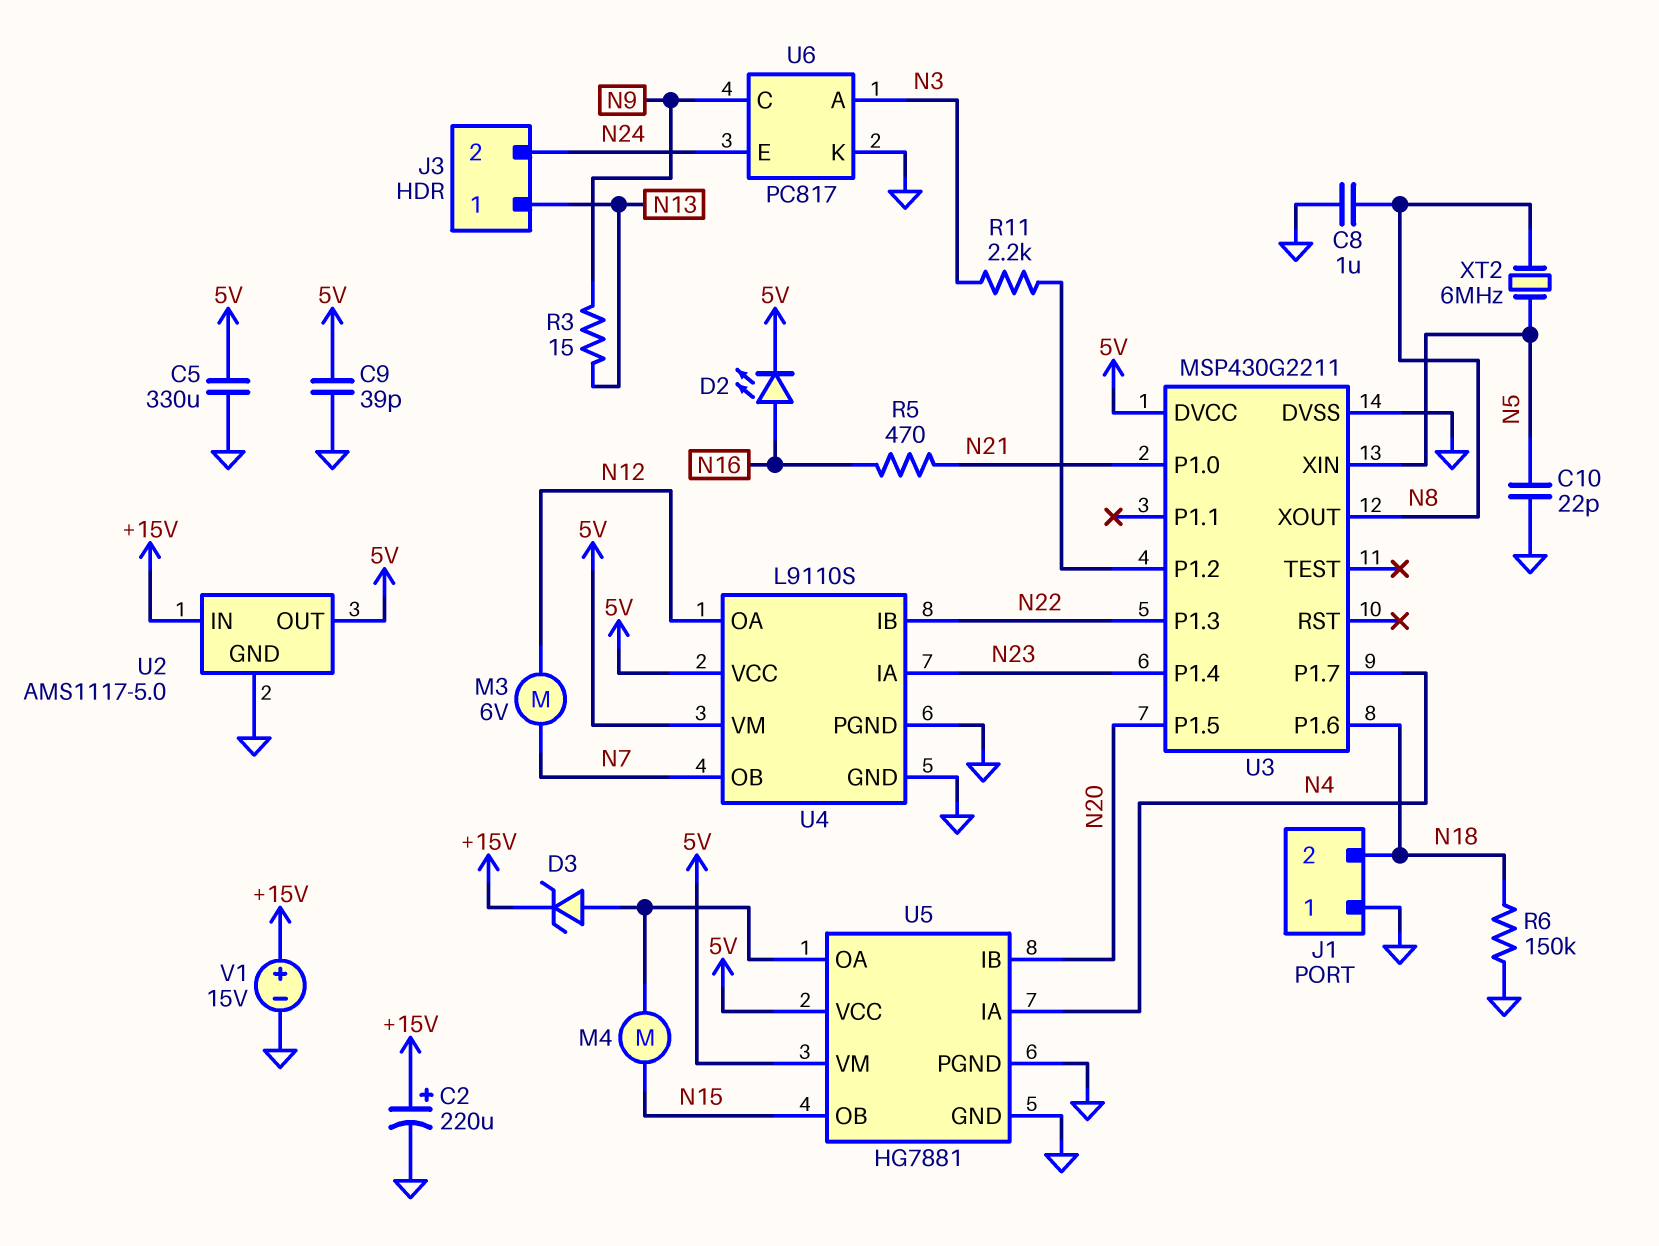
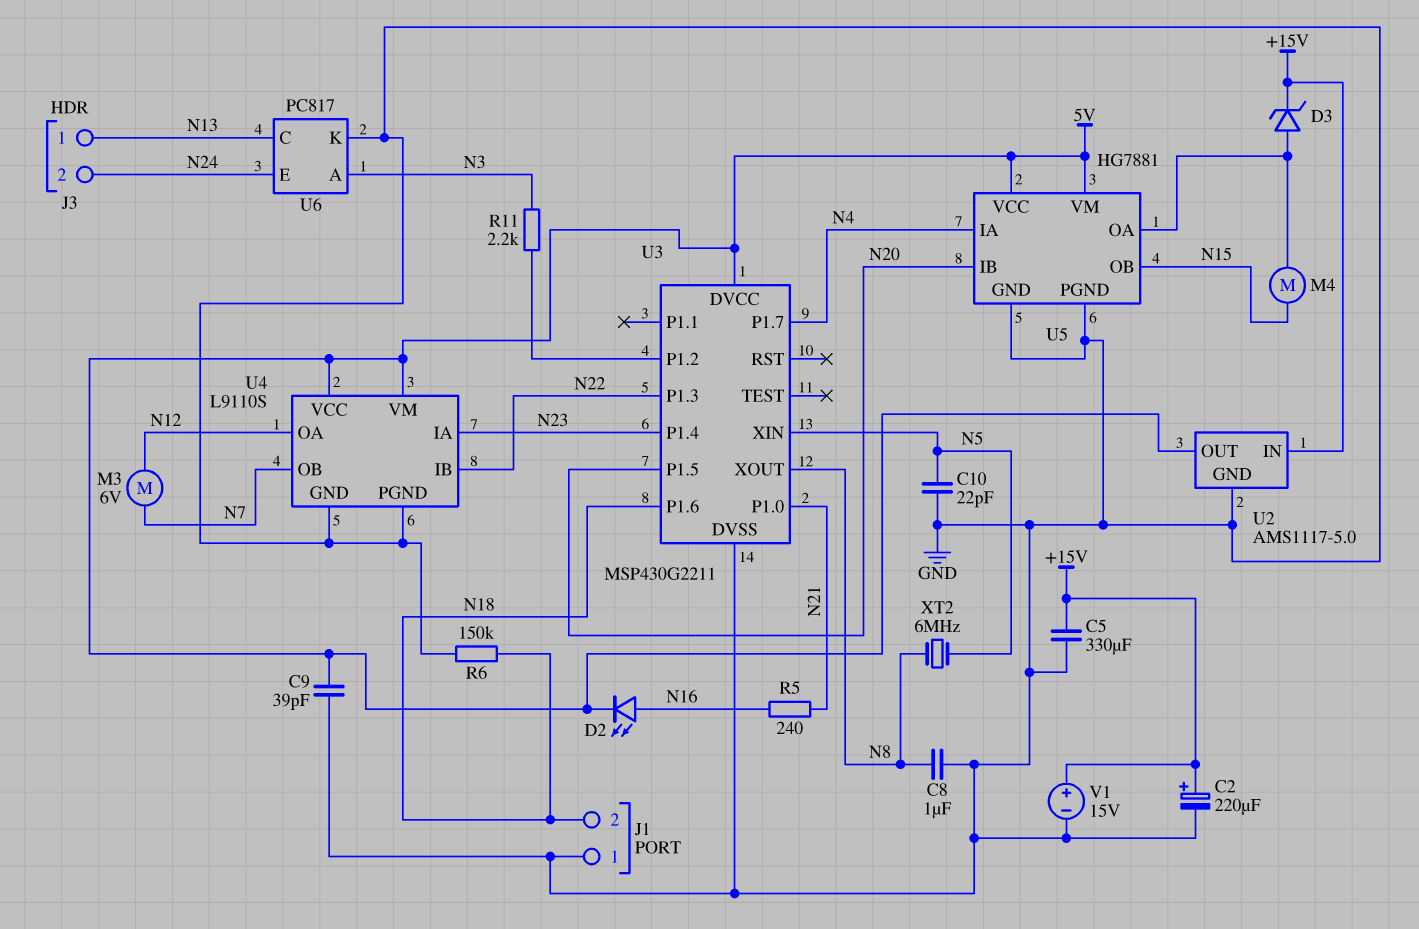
C5: 330uF (5V, GND) -> 330uF (+15V, GND)
R3: 15 (N9, N13) -> none
R5: 470 (N16, N21) -> 240 (N16, N21)
U6 pin C: N9 -> N13

